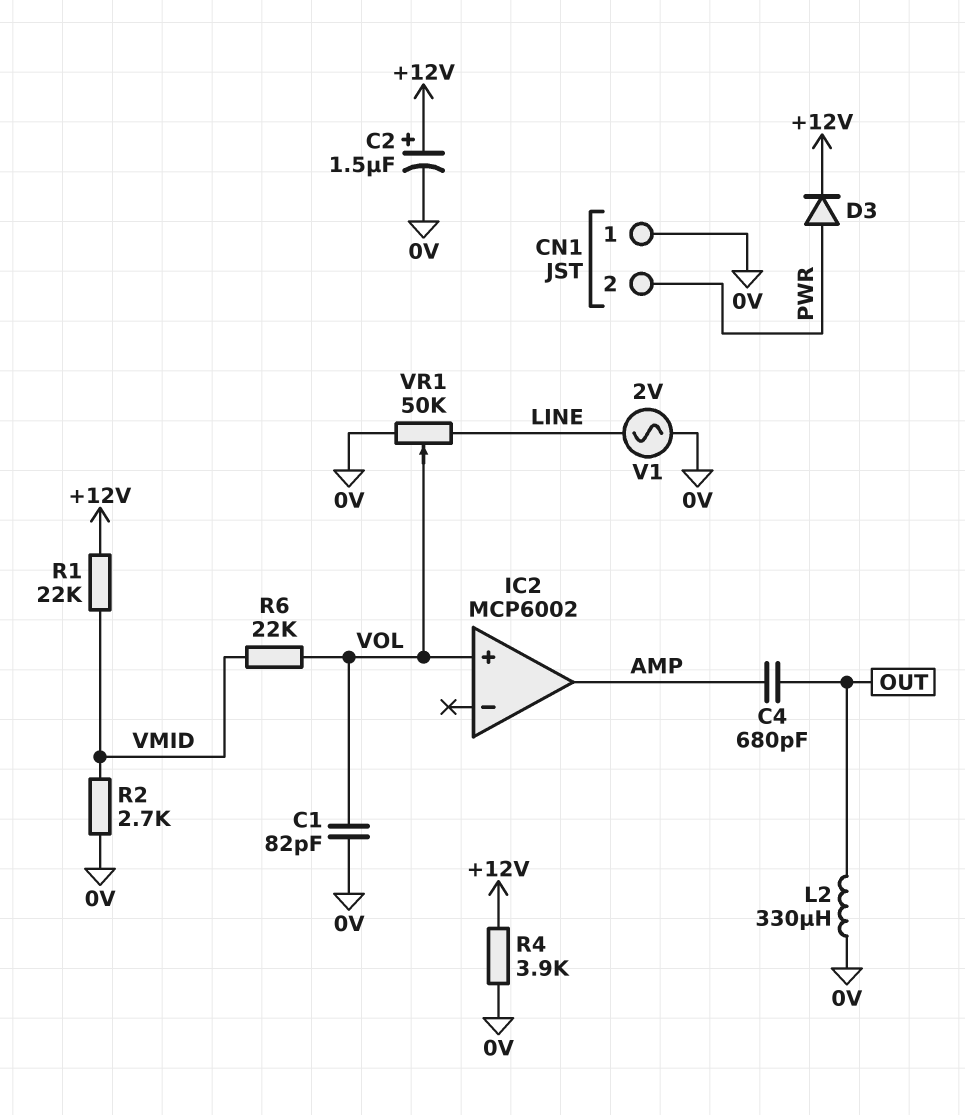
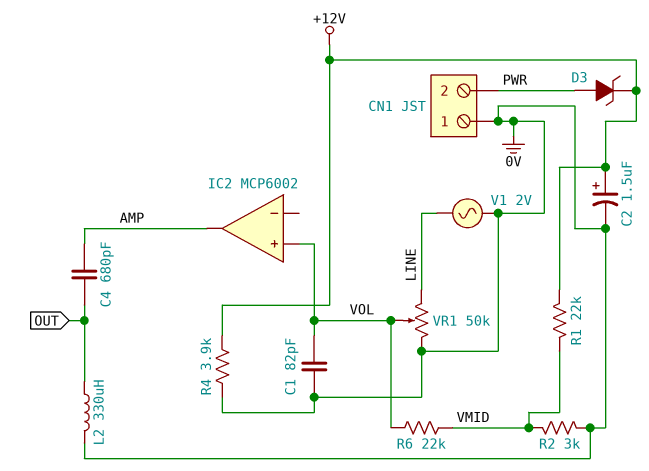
D3: diode (A PWR, K +12V) -> zener (A PWR, K +12V)
R2: 2.7k (0V, VMID) -> 3k (0V, VMID)

